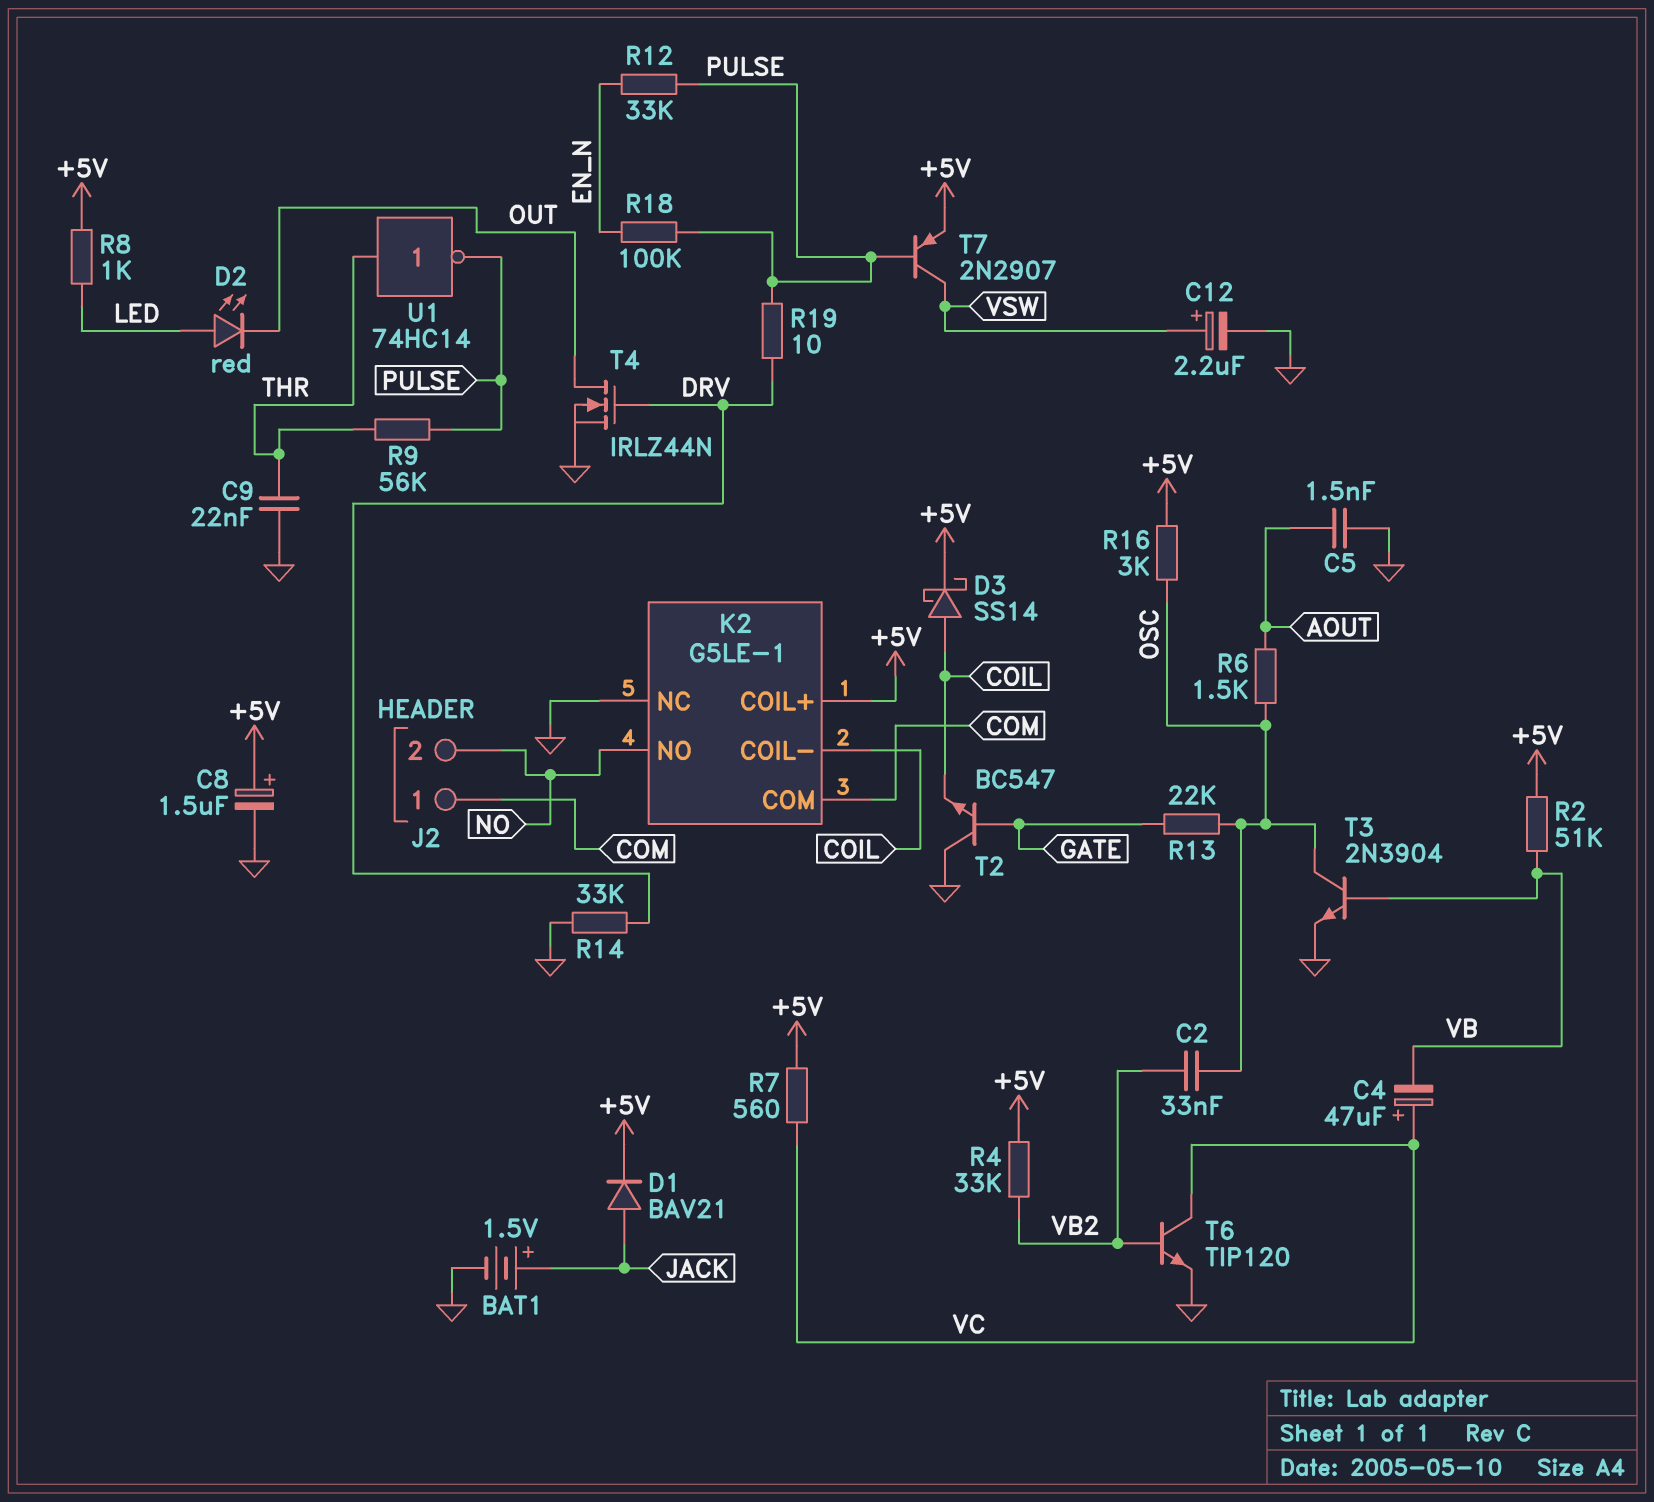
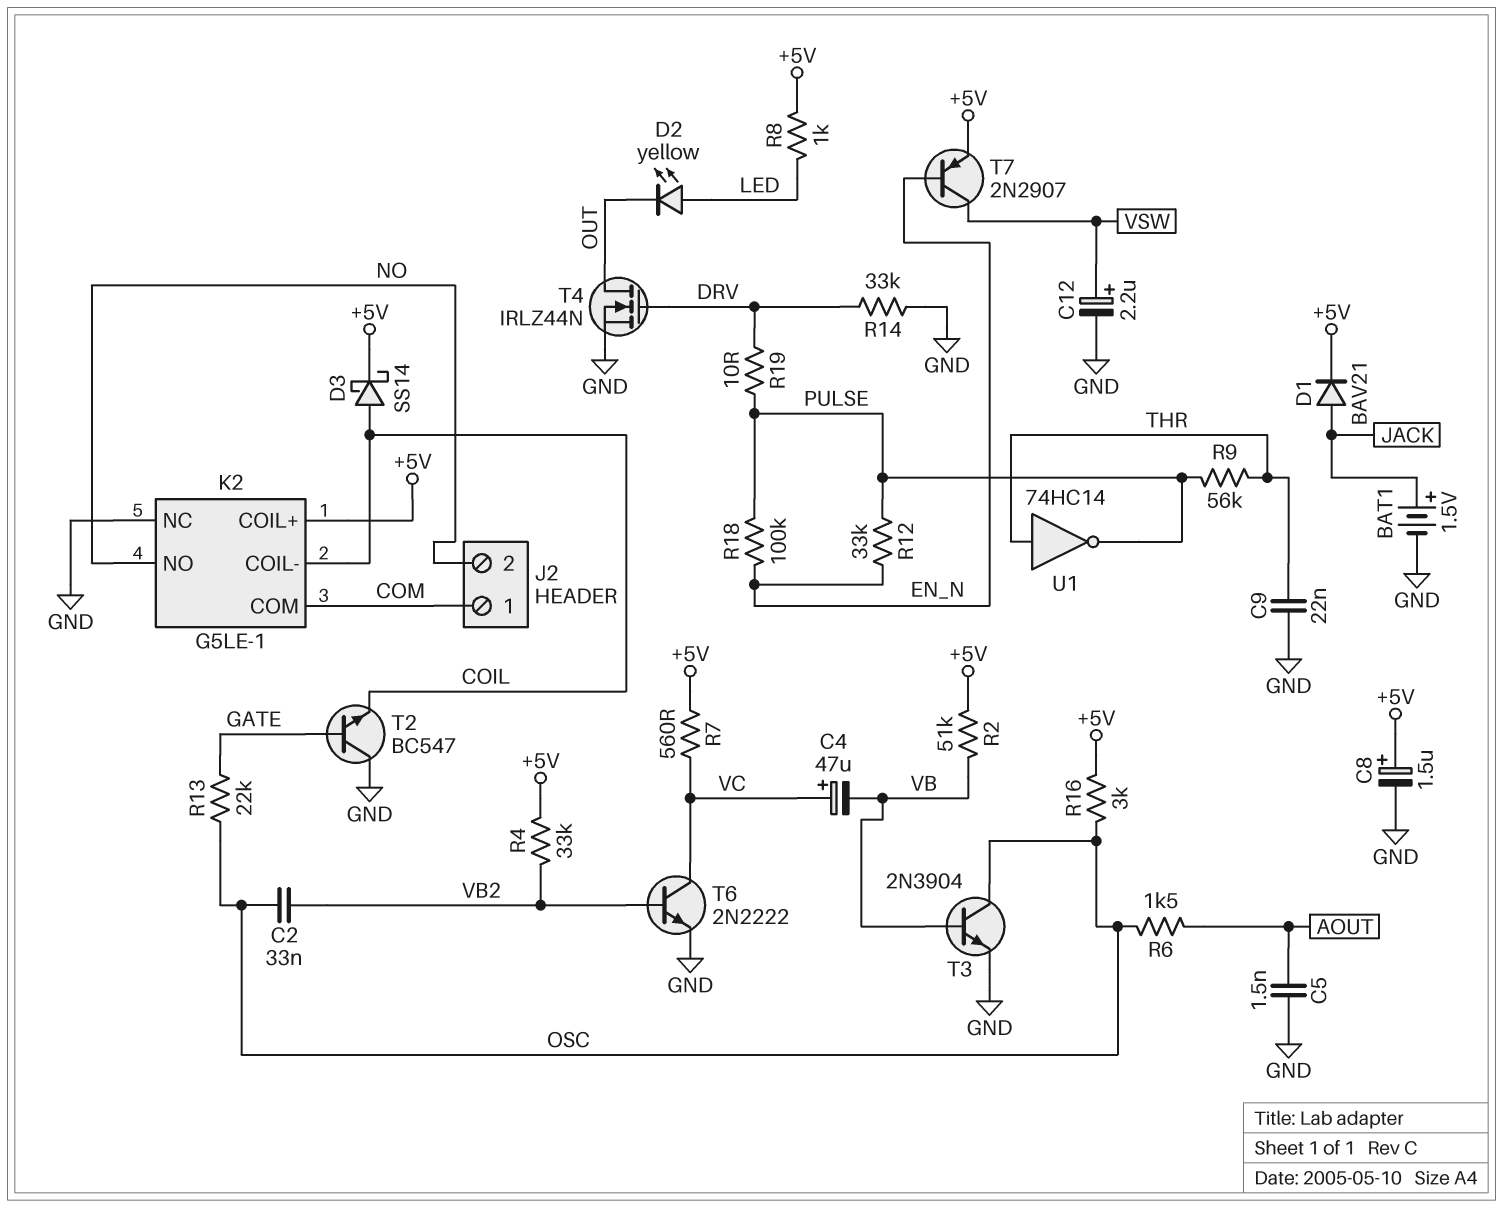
D2: LED red (A LED, K OUT) -> LED yellow (A LED, K OUT)
T6: NPN TIP120 (B VB2, C VC, E GND) -> NPN 2N2222 (B VB2, C VC, E GND)
T7: PNP 2N2907 (B PULSE, C VSW, E +5V) -> PNP 2N2907 (B EN_N, C VSW, E +5V)

